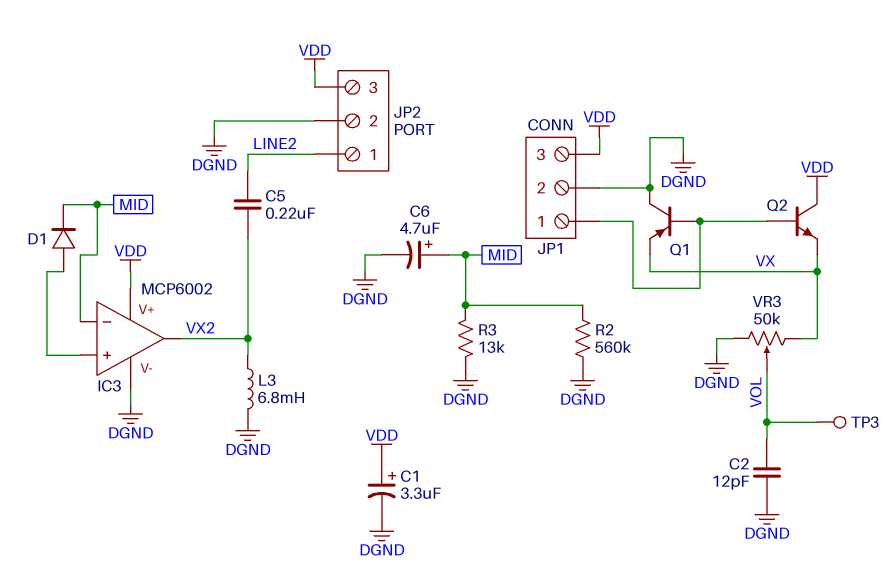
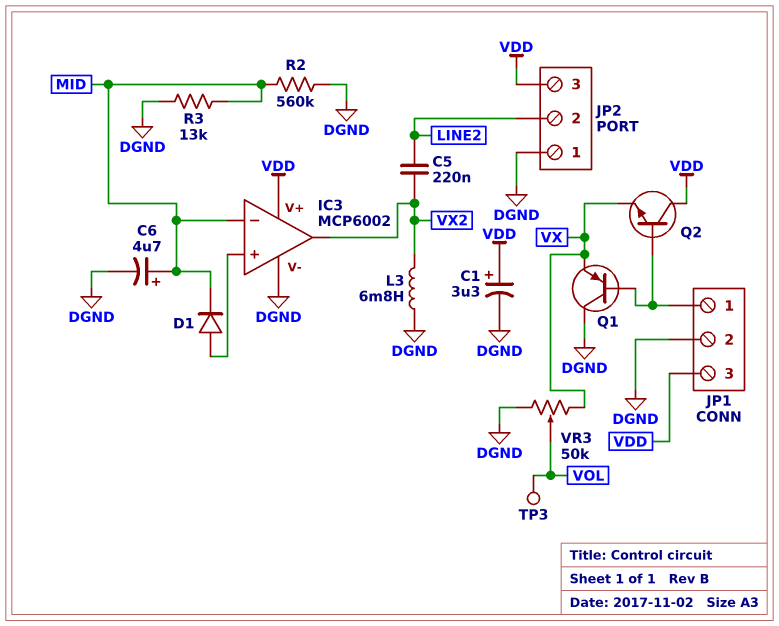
C2: 12pF (DGND, VOL) -> none
JP2 pin 1: LINE2 -> DGND
JP2 pin 2: DGND -> LINE2

